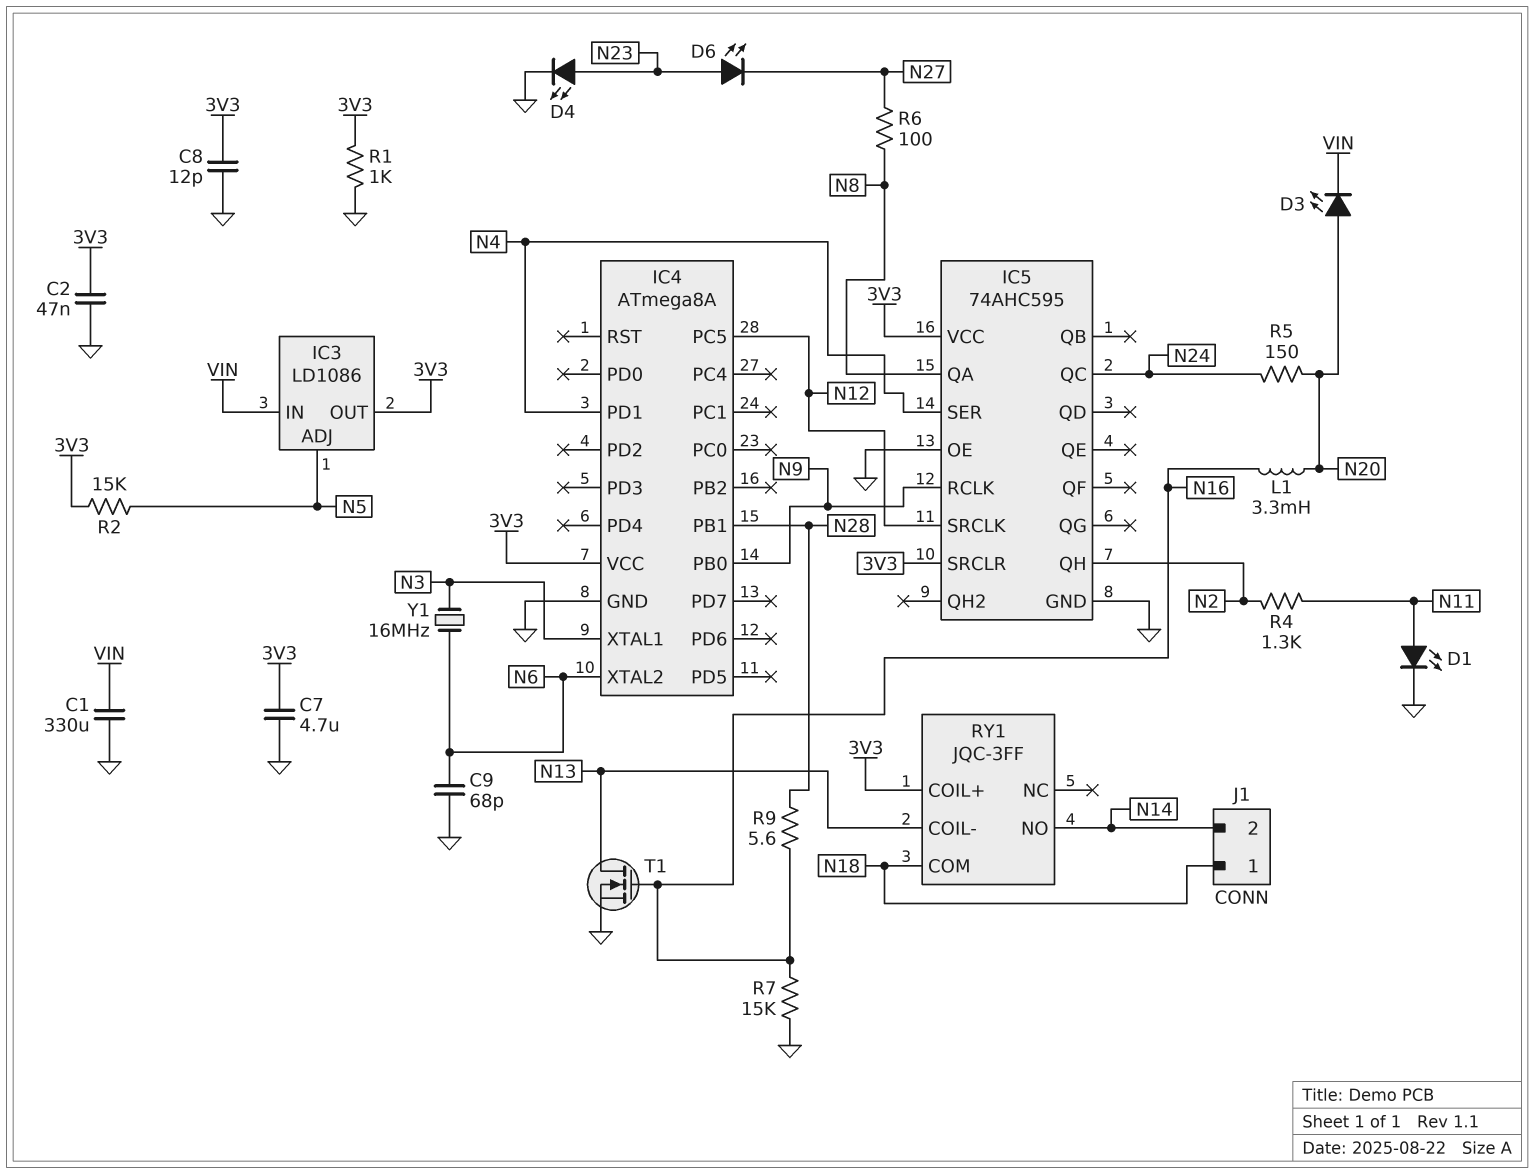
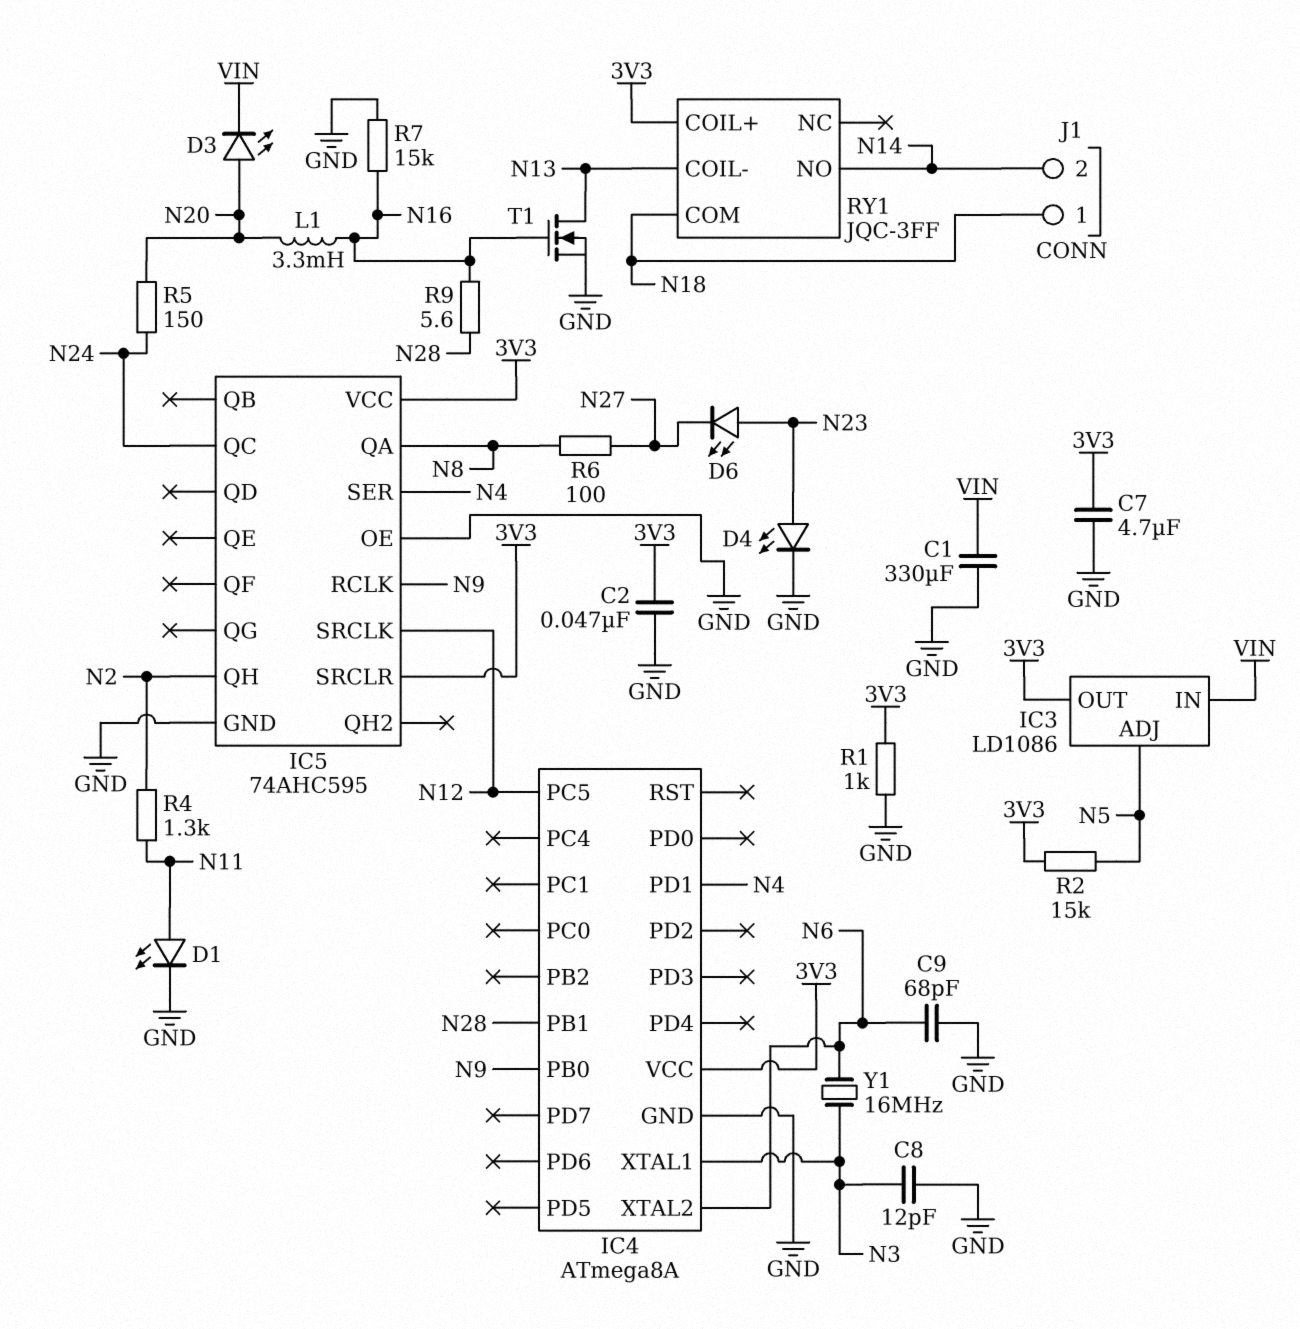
C8: 12pF (3V3, GND) -> 12pF (GND, N3)

